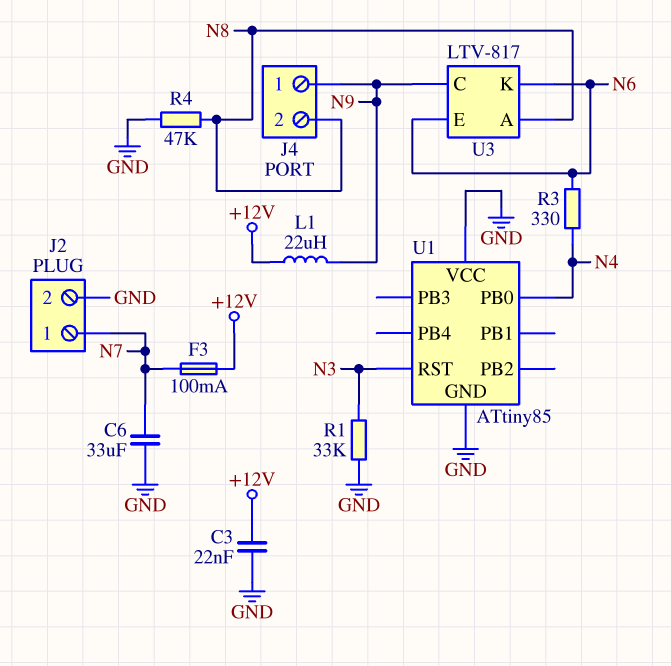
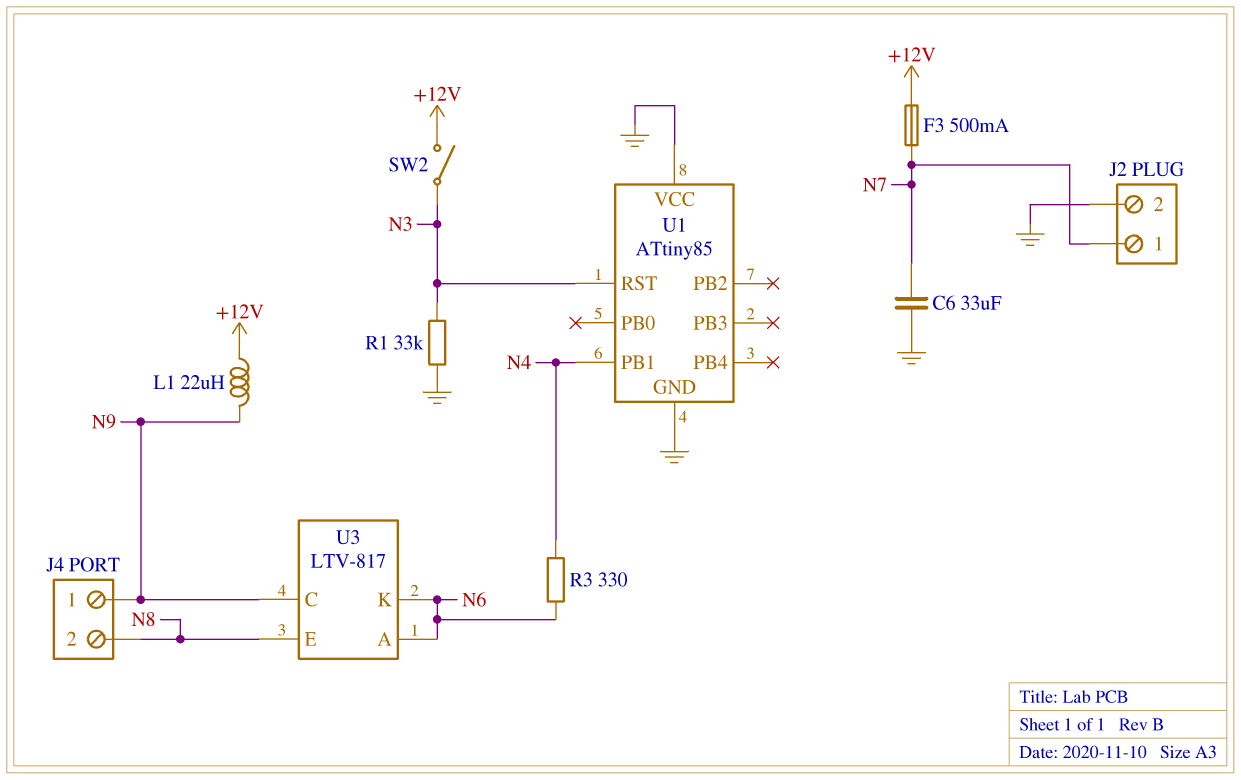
C3: 22nF (+12V, GND) -> none
F3: 100mA (+12V, N7) -> 500mA (+12V, N7)
R4: 47k (GND, N8) -> none
SW2: none -> switch (+12V, N3)
U1 pin PB0: N4 -> none
U1 pin PB1: none -> N4
U3 pin A: N8 -> N6
U3 pin E: N6 -> N8

